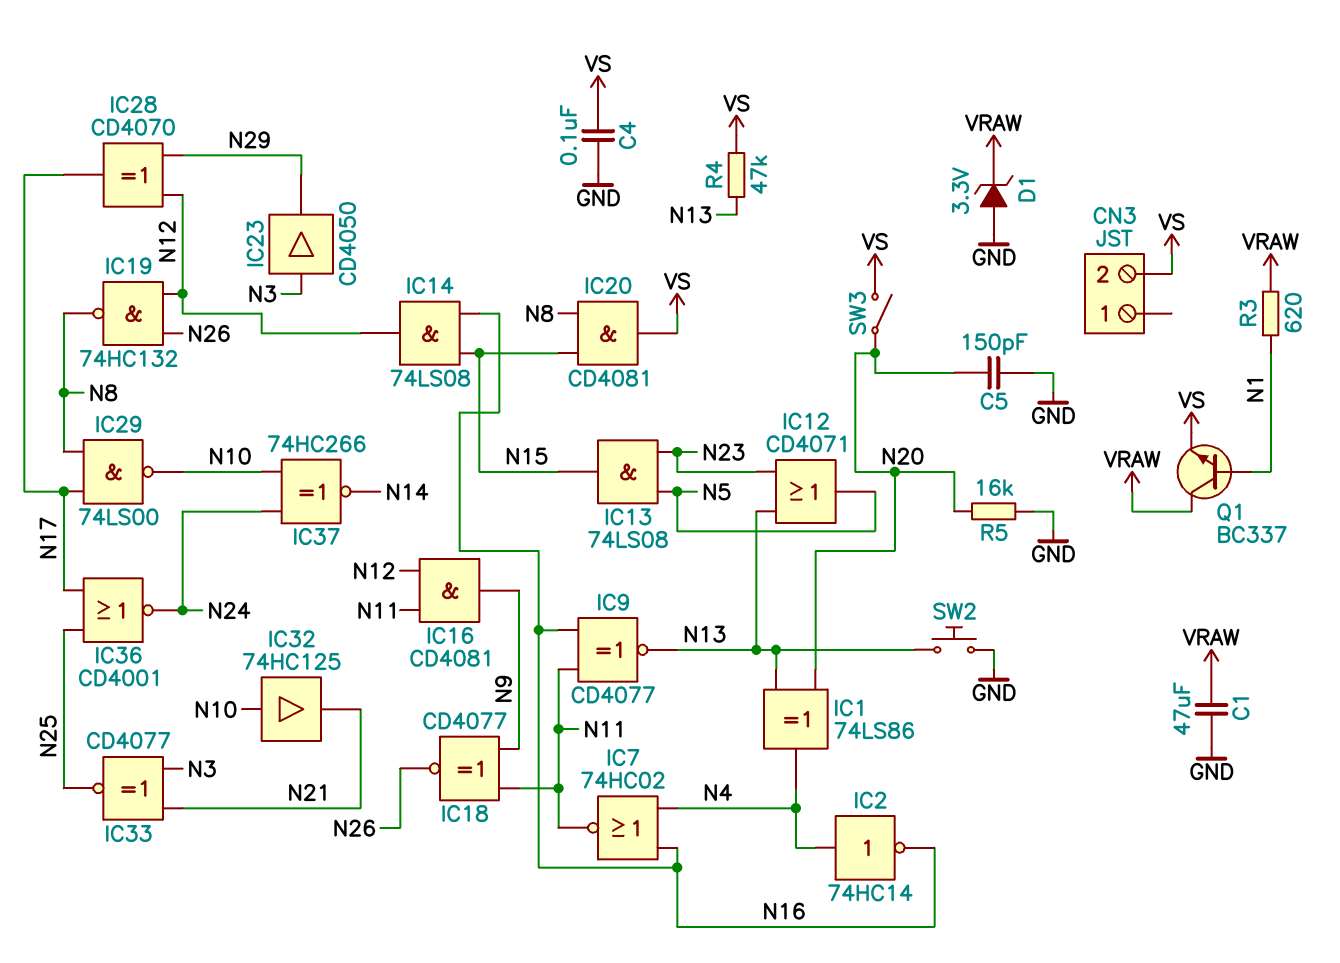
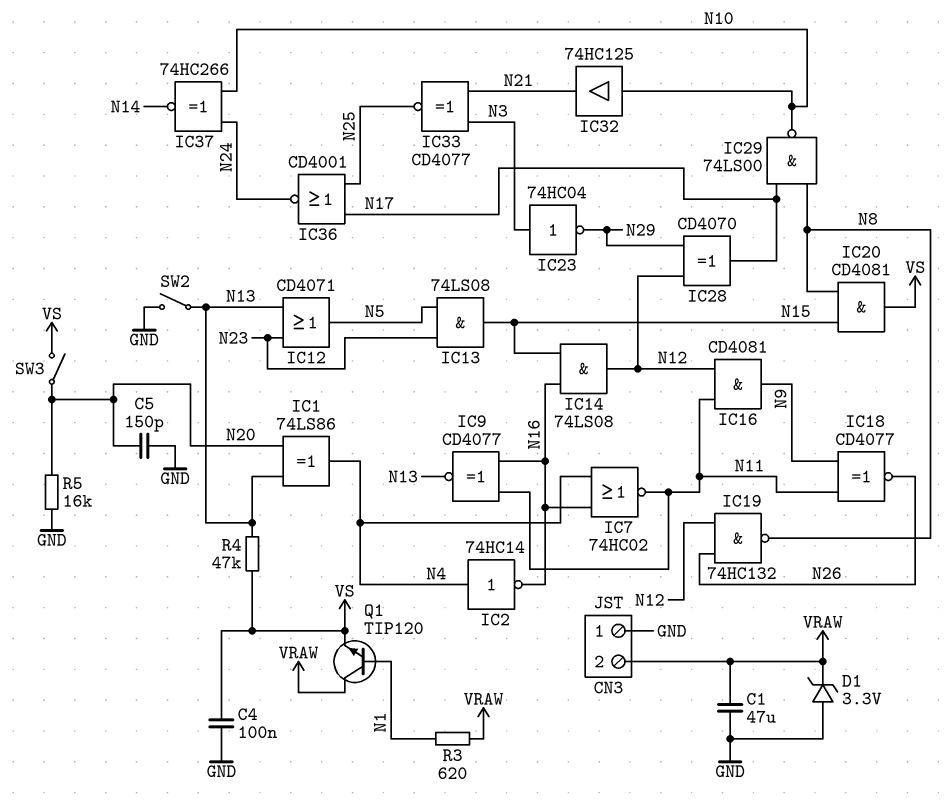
CN3 pin 1: none -> GND
CN3 pin 2: VS -> VRAW
IC23: buffer CD4050 (in N3, out N29) -> NOT 74HC04 (in N3, out N29)
Q1: NPN BC337 (B N1, C VRAW, E VS) -> NPN TIP120 (B N1, C VRAW, E VS)
SW2: button (GND, N13) -> switch (GND, N13)

